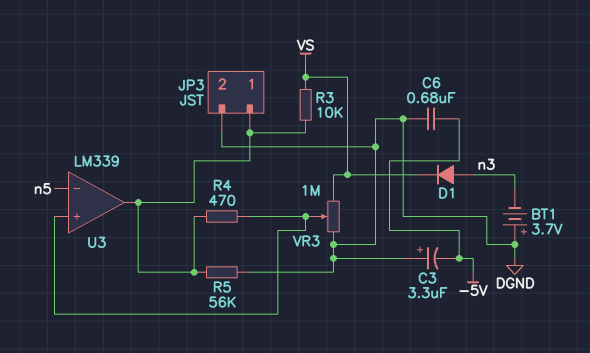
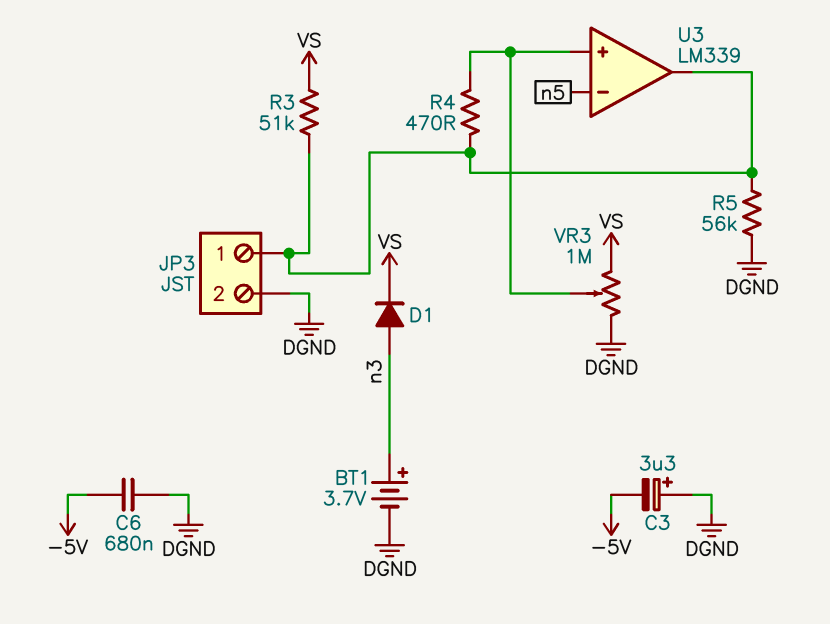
BT1: 3.7V (plus DGND, minus n3) -> 3.7V (plus n3, minus DGND)
R3: 10k (JP3/1, VS) -> 51k (JP3/1, VS)

